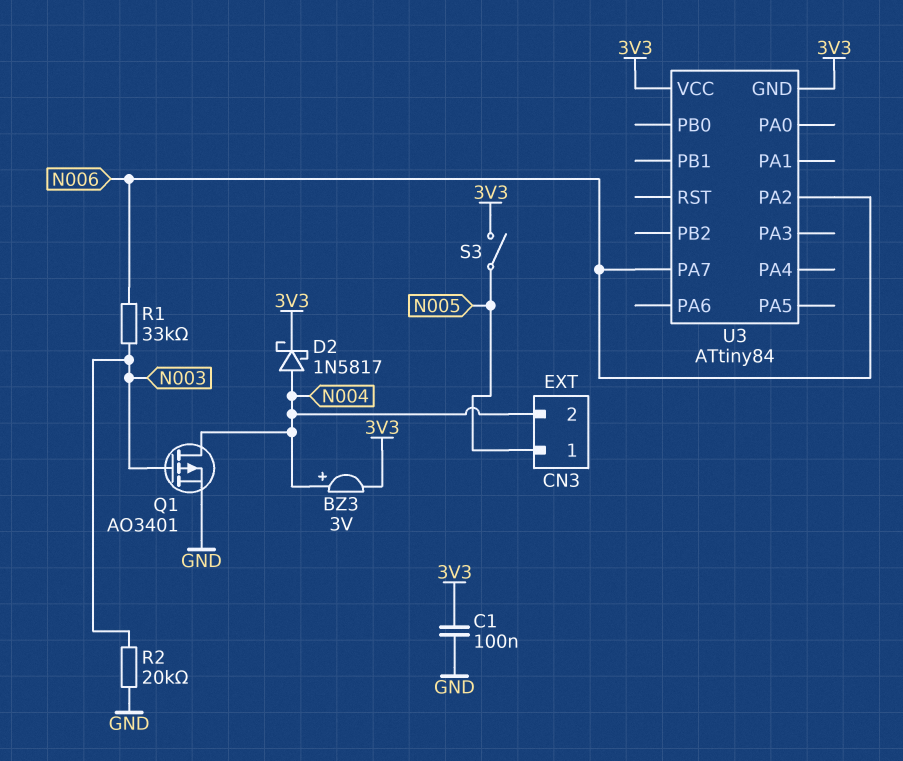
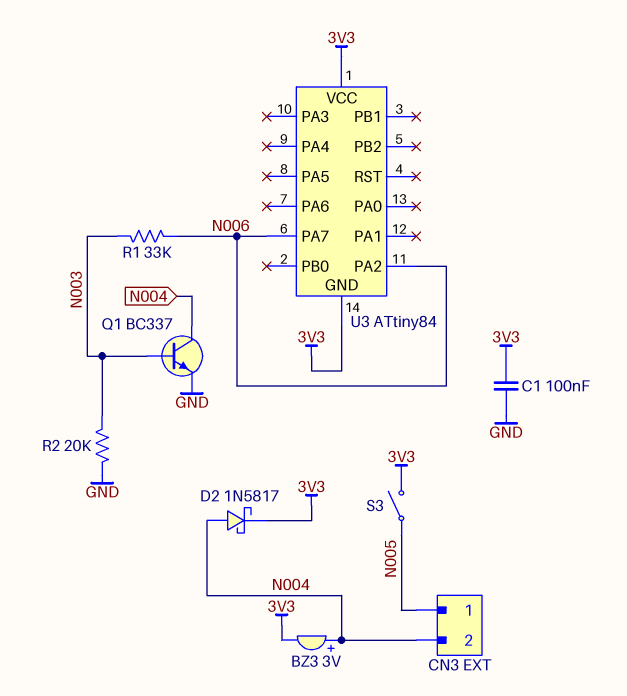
Q1: PMOS AO3401 (G N003, D N004, S GND) -> NPN BC337 (B N003, C N004, E GND)

